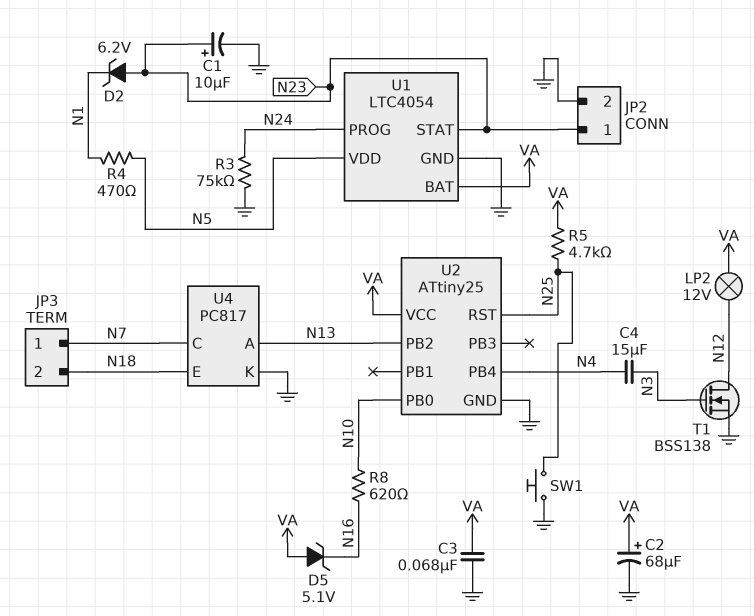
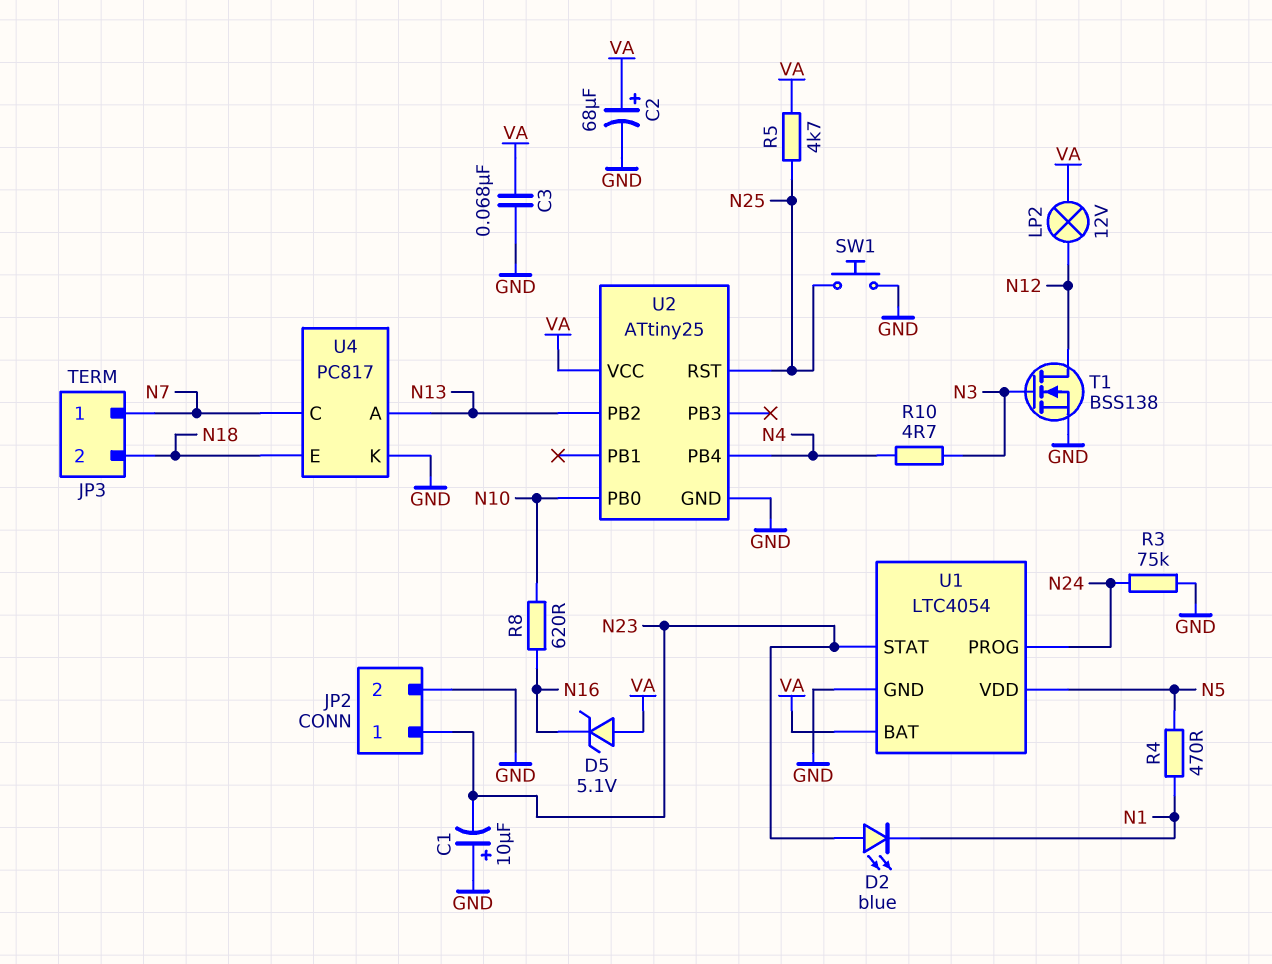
C1: 10uF (plus N23, minus GND) -> 10uF (plus GND, minus N23)
C4: 15uF (N3, N4) -> none
D2: zener 6.2V (A N23, K N1) -> LED blue (A N23, K N1)
R10: none -> 4.7 (N3, N4)

